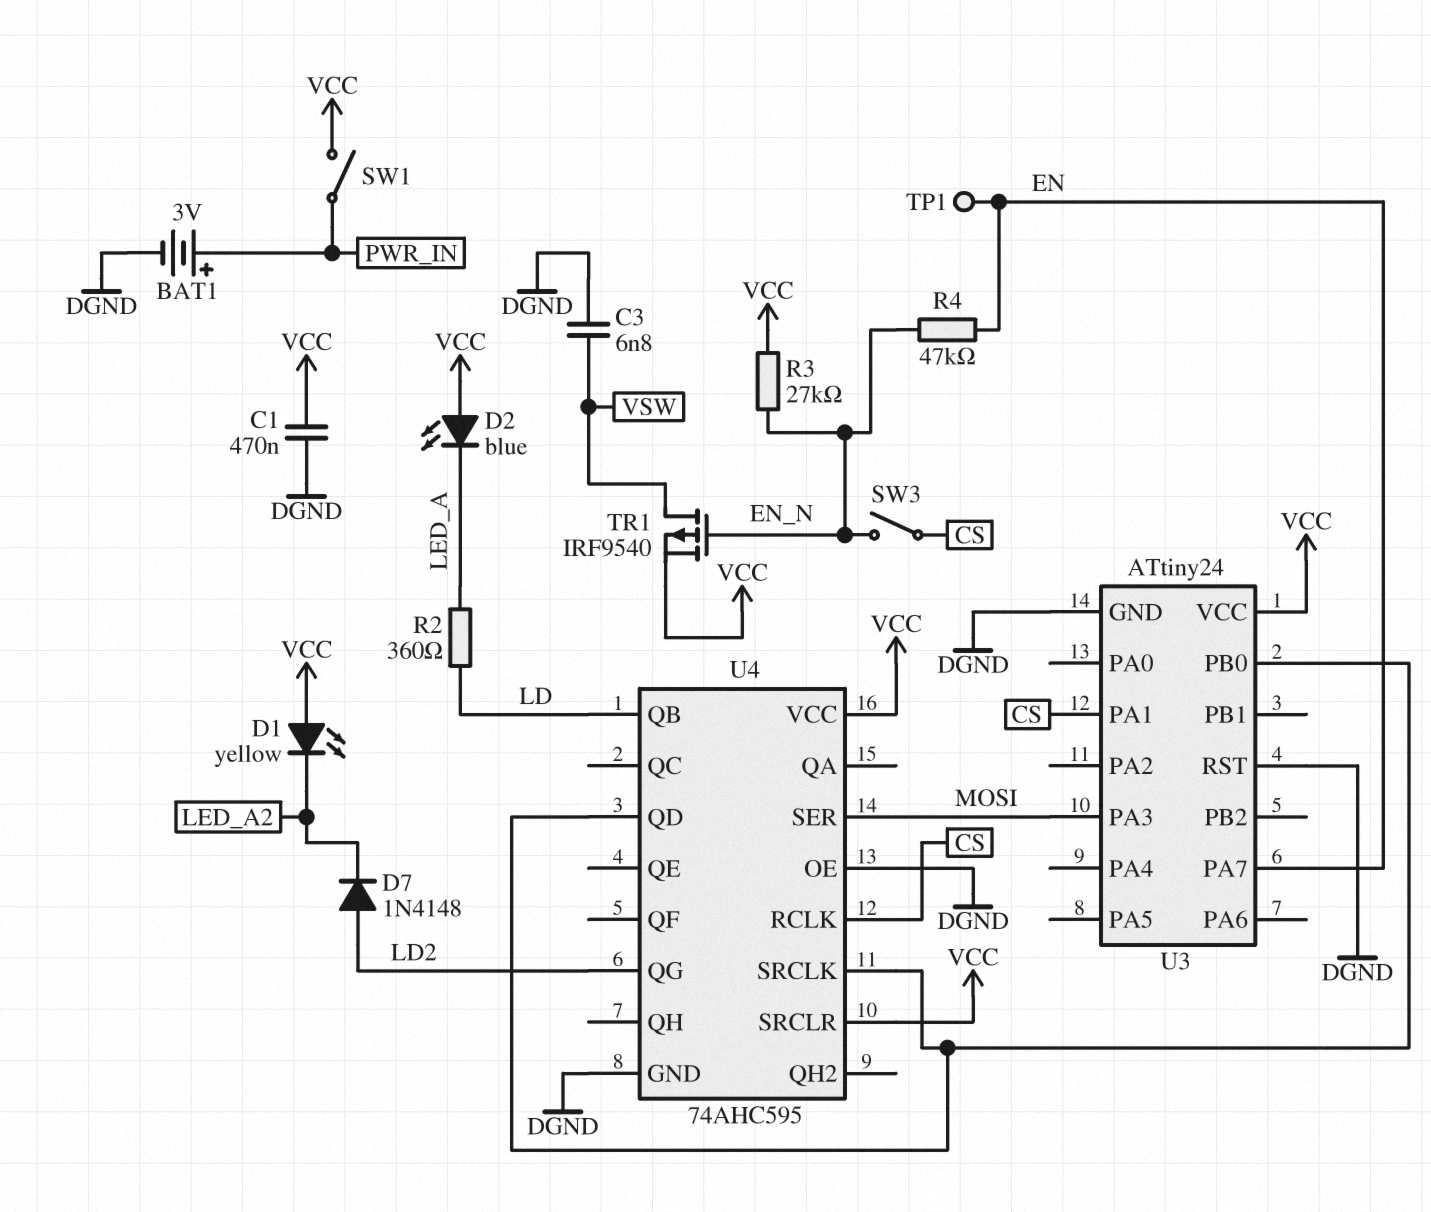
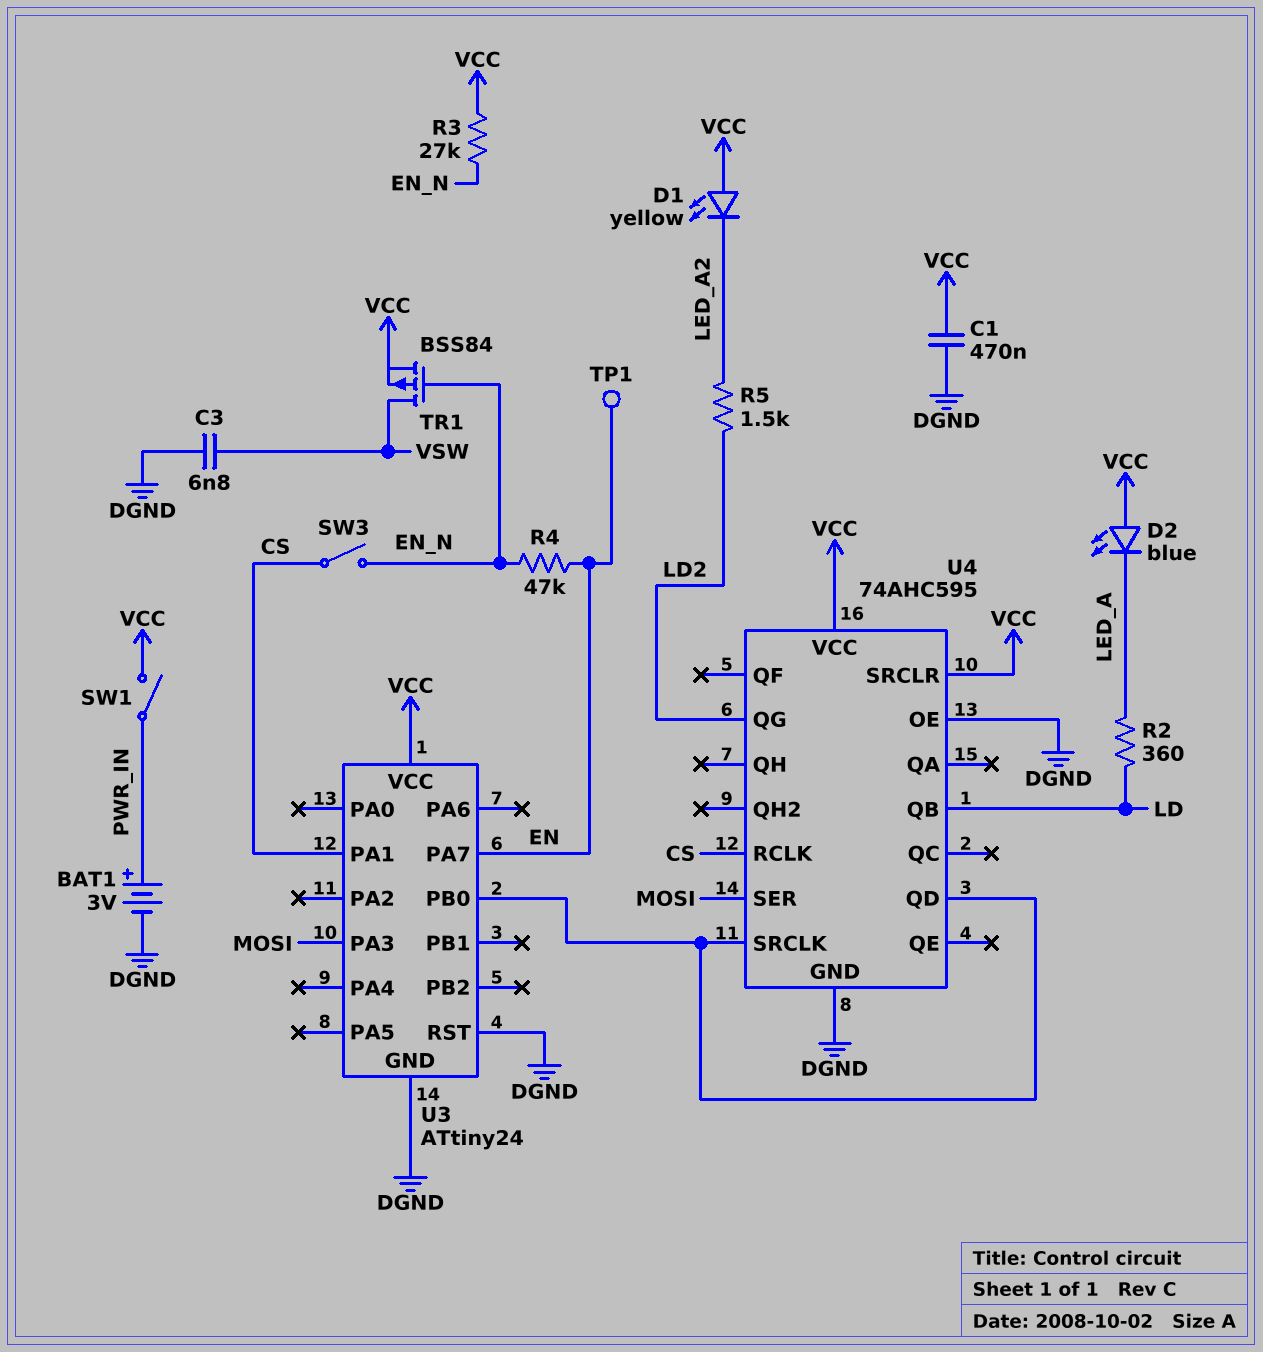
D7: diode 1N4148 (A LD2, K LED_A2) -> none
R5: none -> 1.5k (LD2, LED_A2)
TR1: PMOS IRF9540 (G EN_N, D VSW, S VCC) -> PMOS BSS84 (G EN_N, D VSW, S VCC)

